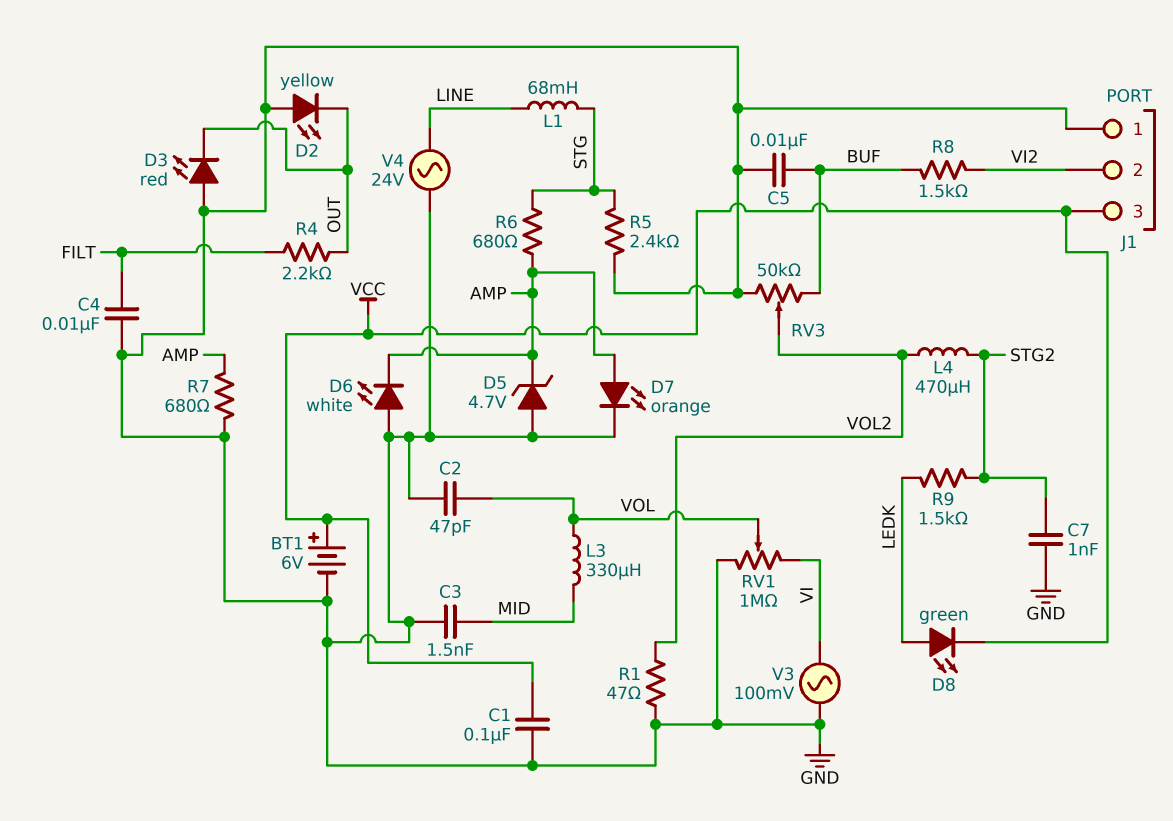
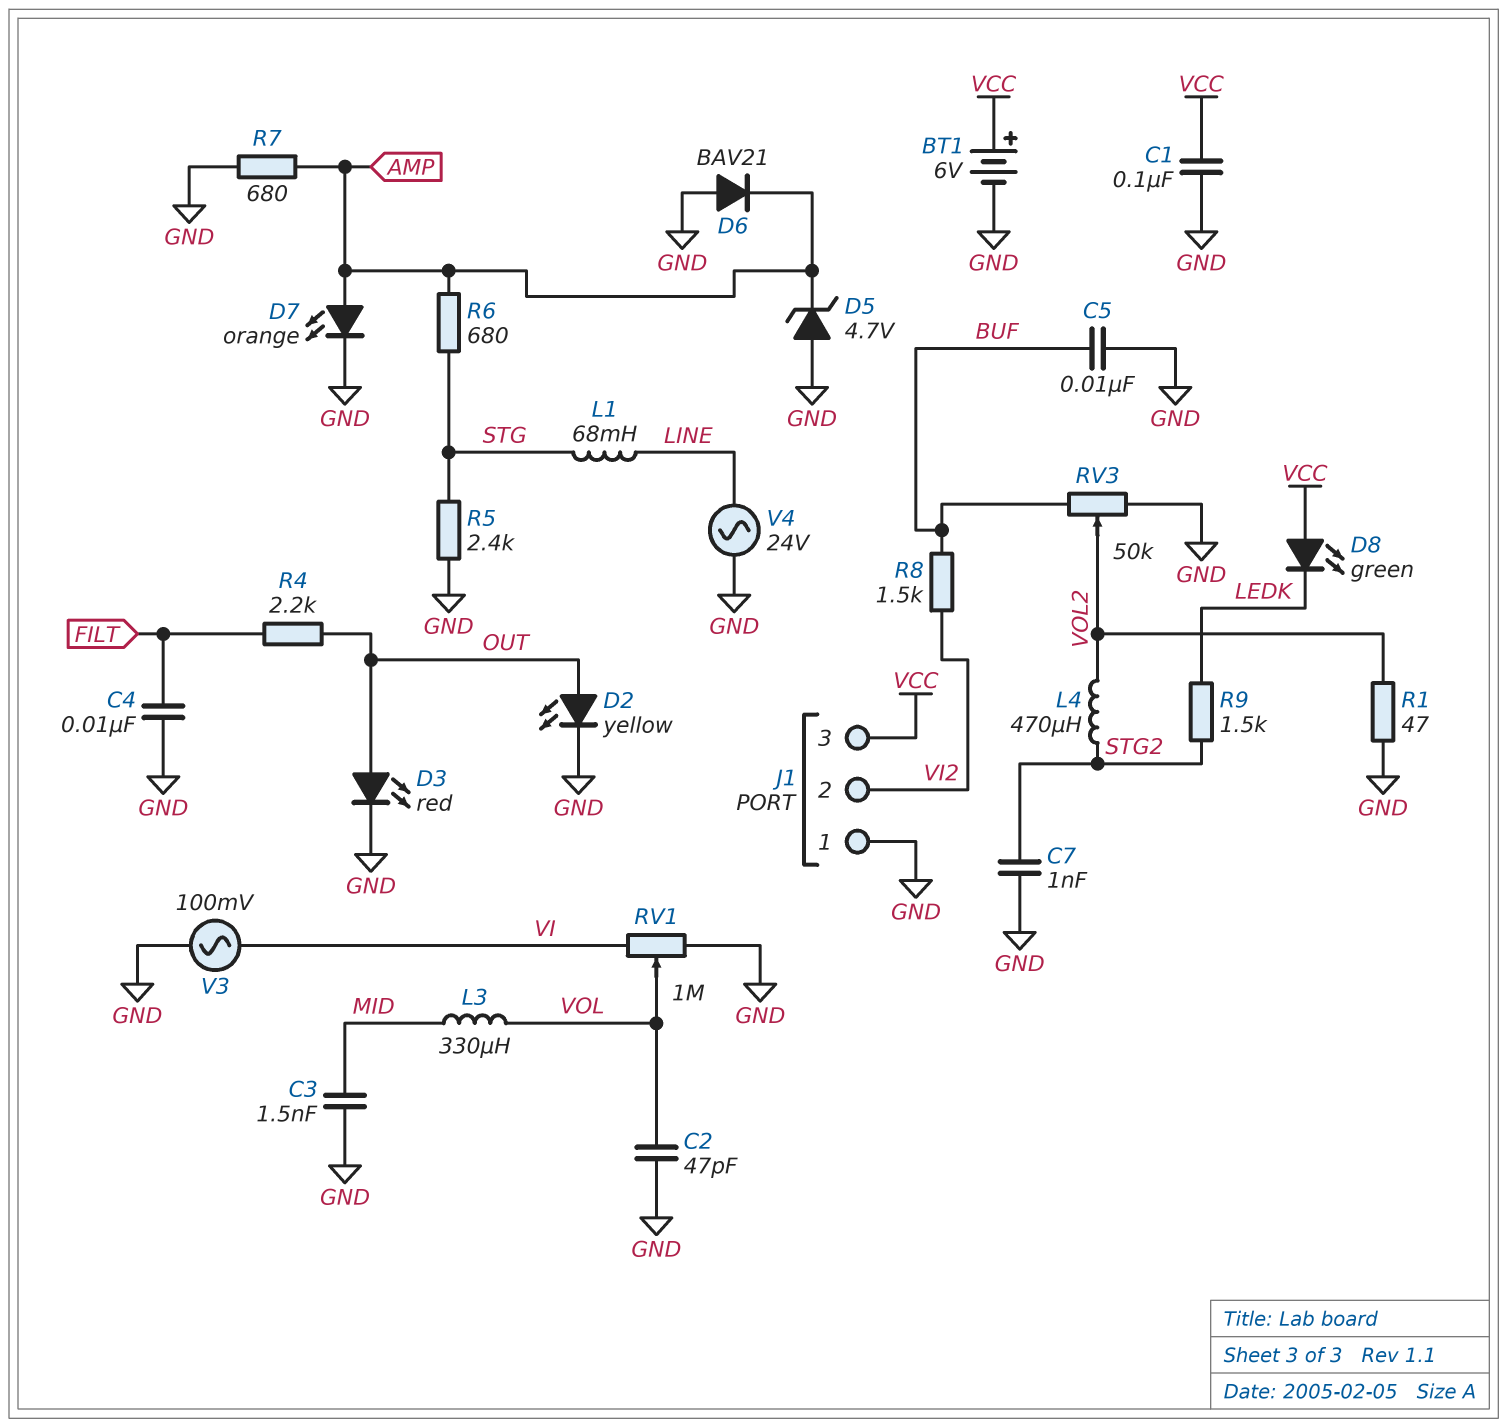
D2: LED yellow (A GND, K OUT) -> LED yellow (A OUT, K GND)
D3: LED red (A GND, K OUT) -> LED red (A OUT, K GND)
D6: LED white (A GND, K AMP) -> diode BAV21 (A GND, K AMP)
D8: LED green (A LEDK, K VCC) -> LED green (A VCC, K LEDK)

